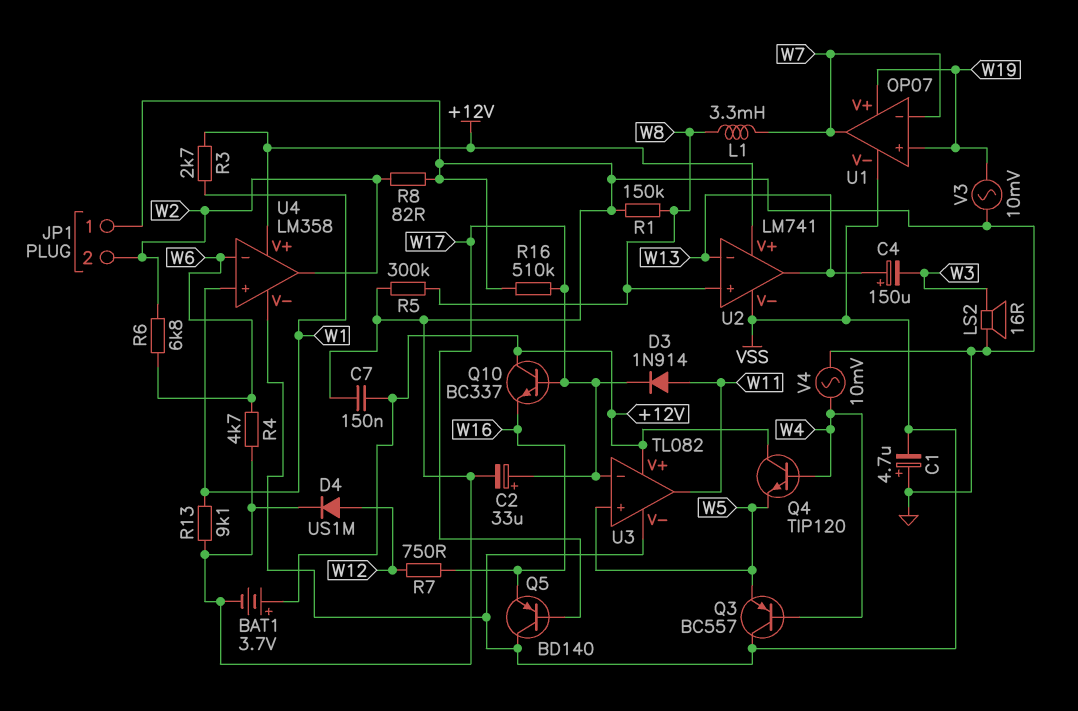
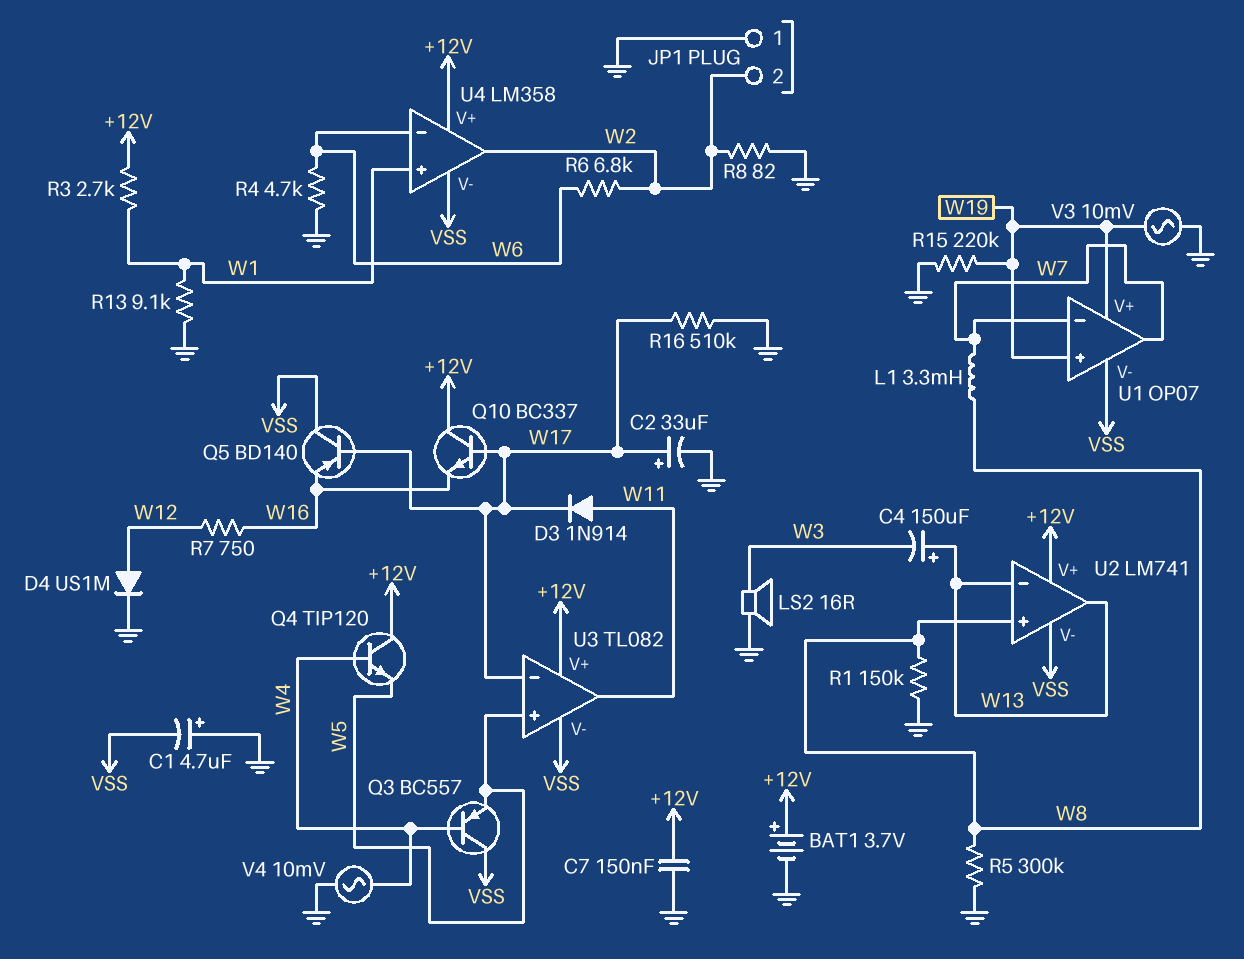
R15: none -> 220k (GND, W19)

